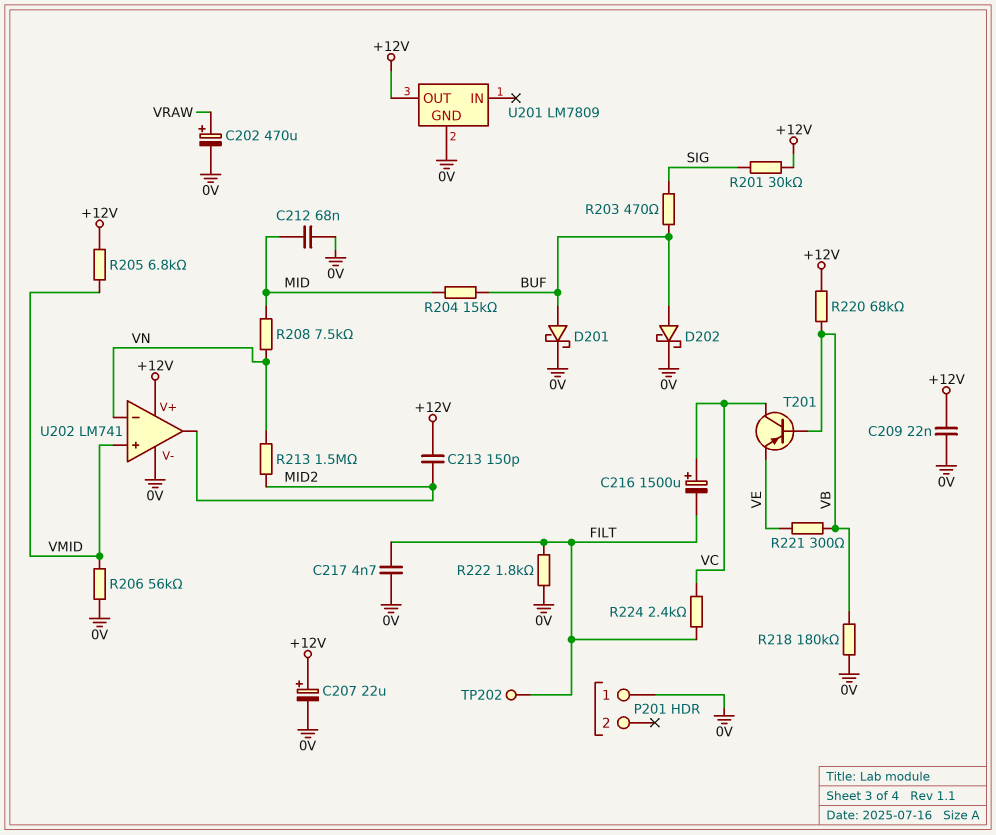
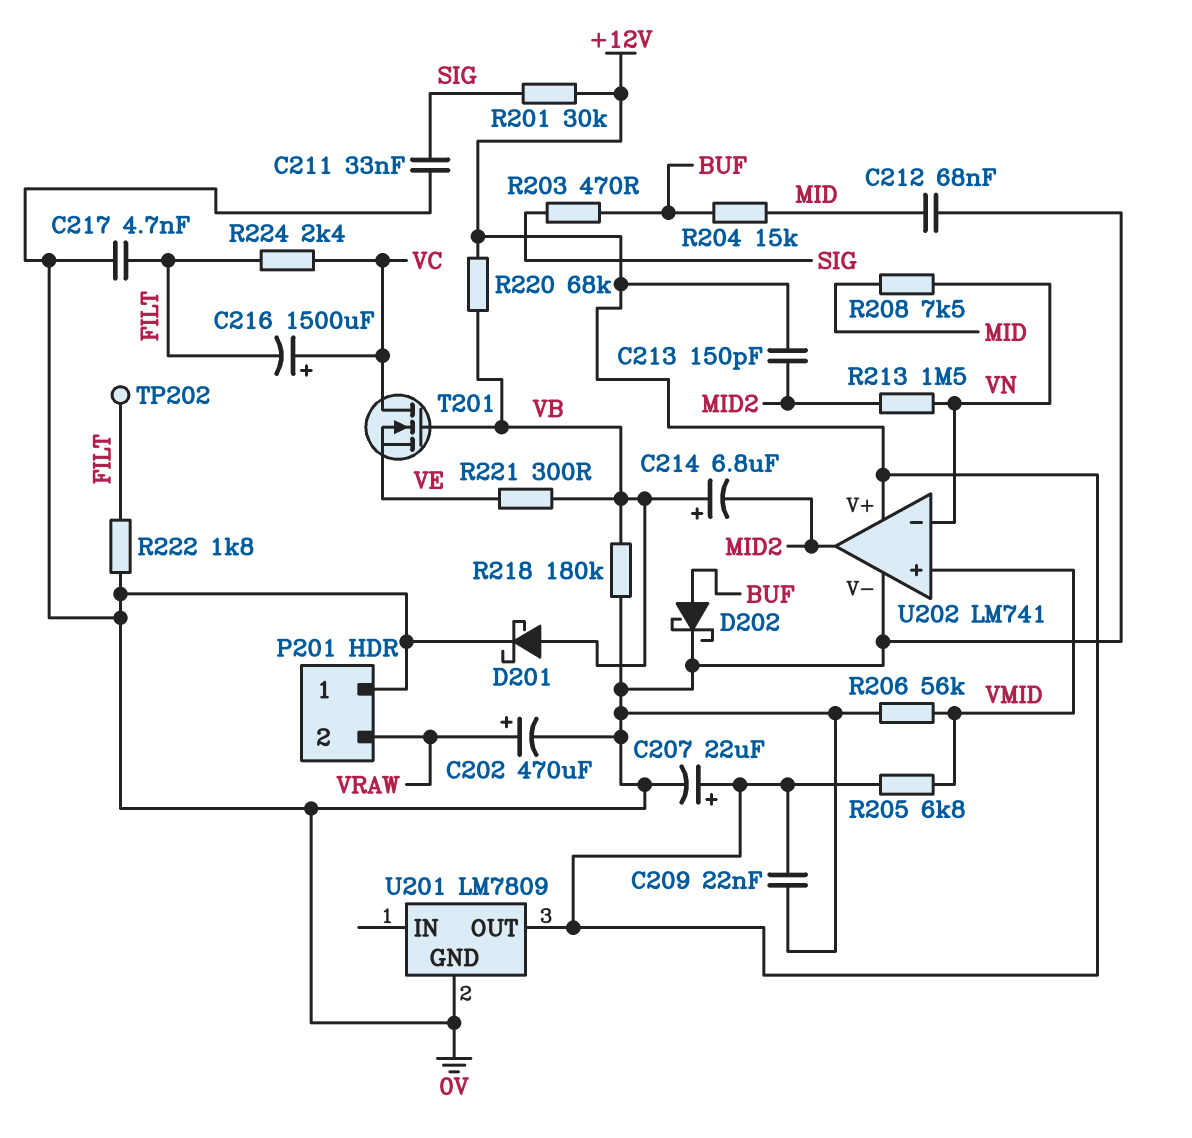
C211: none -> 33nF (0V, SIG)
C214: none -> 6.8uF (plus VB, minus MID2)
D201: schottky (A BUF, K 0V) -> schottky (A VB, K 0V)
P201 pin 2: none -> VRAW
T201: PNP (B VB, C VC, E VE) -> NMOS (G VB, D VC, S VE)

